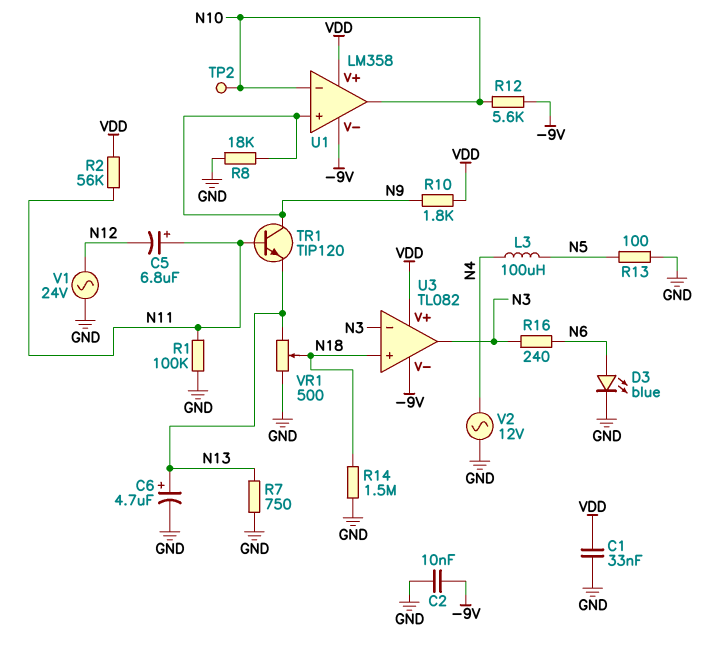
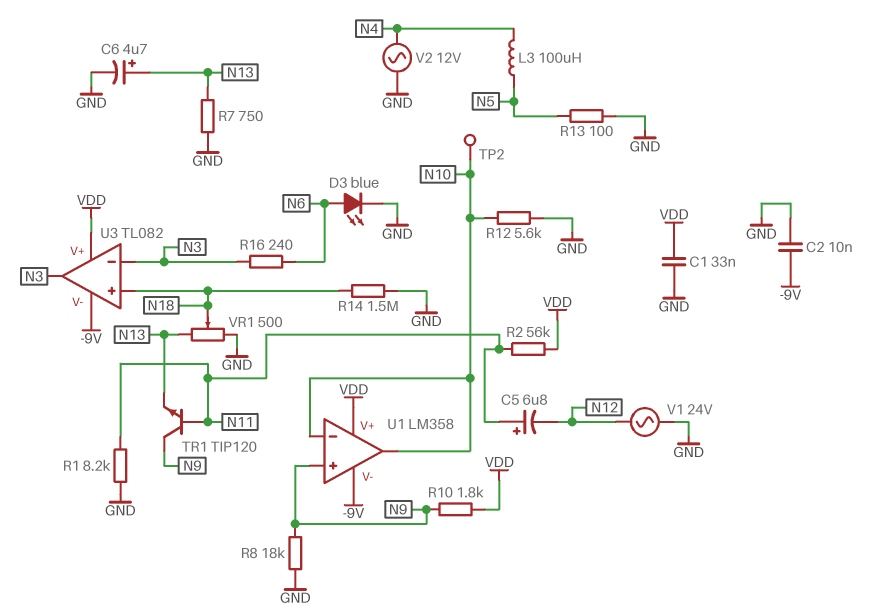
R1: 100k (GND, N11) -> 8.2k (GND, N11)
R12: 5.6k (-9V, N10) -> 5.6k (GND, N10)

